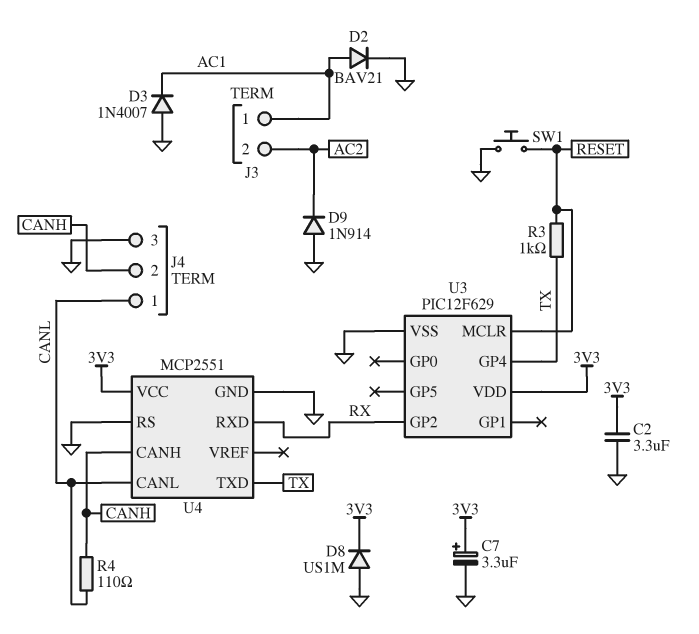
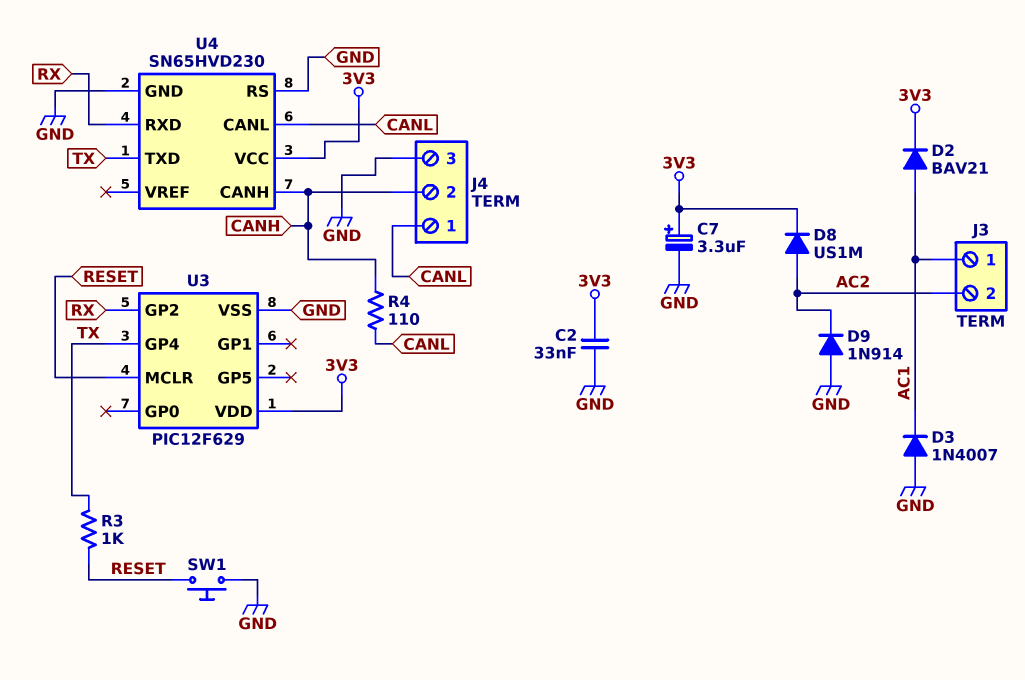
C2: 3.3uF (3V3, GND) -> 33nF (3V3, GND)
D2: diode BAV21 (A AC1, K GND) -> diode BAV21 (A AC1, K 3V3)
D8: diode US1M (A GND, K 3V3) -> diode US1M (A AC2, K 3V3)
U4: MCP2551 -> SN65HVD230

